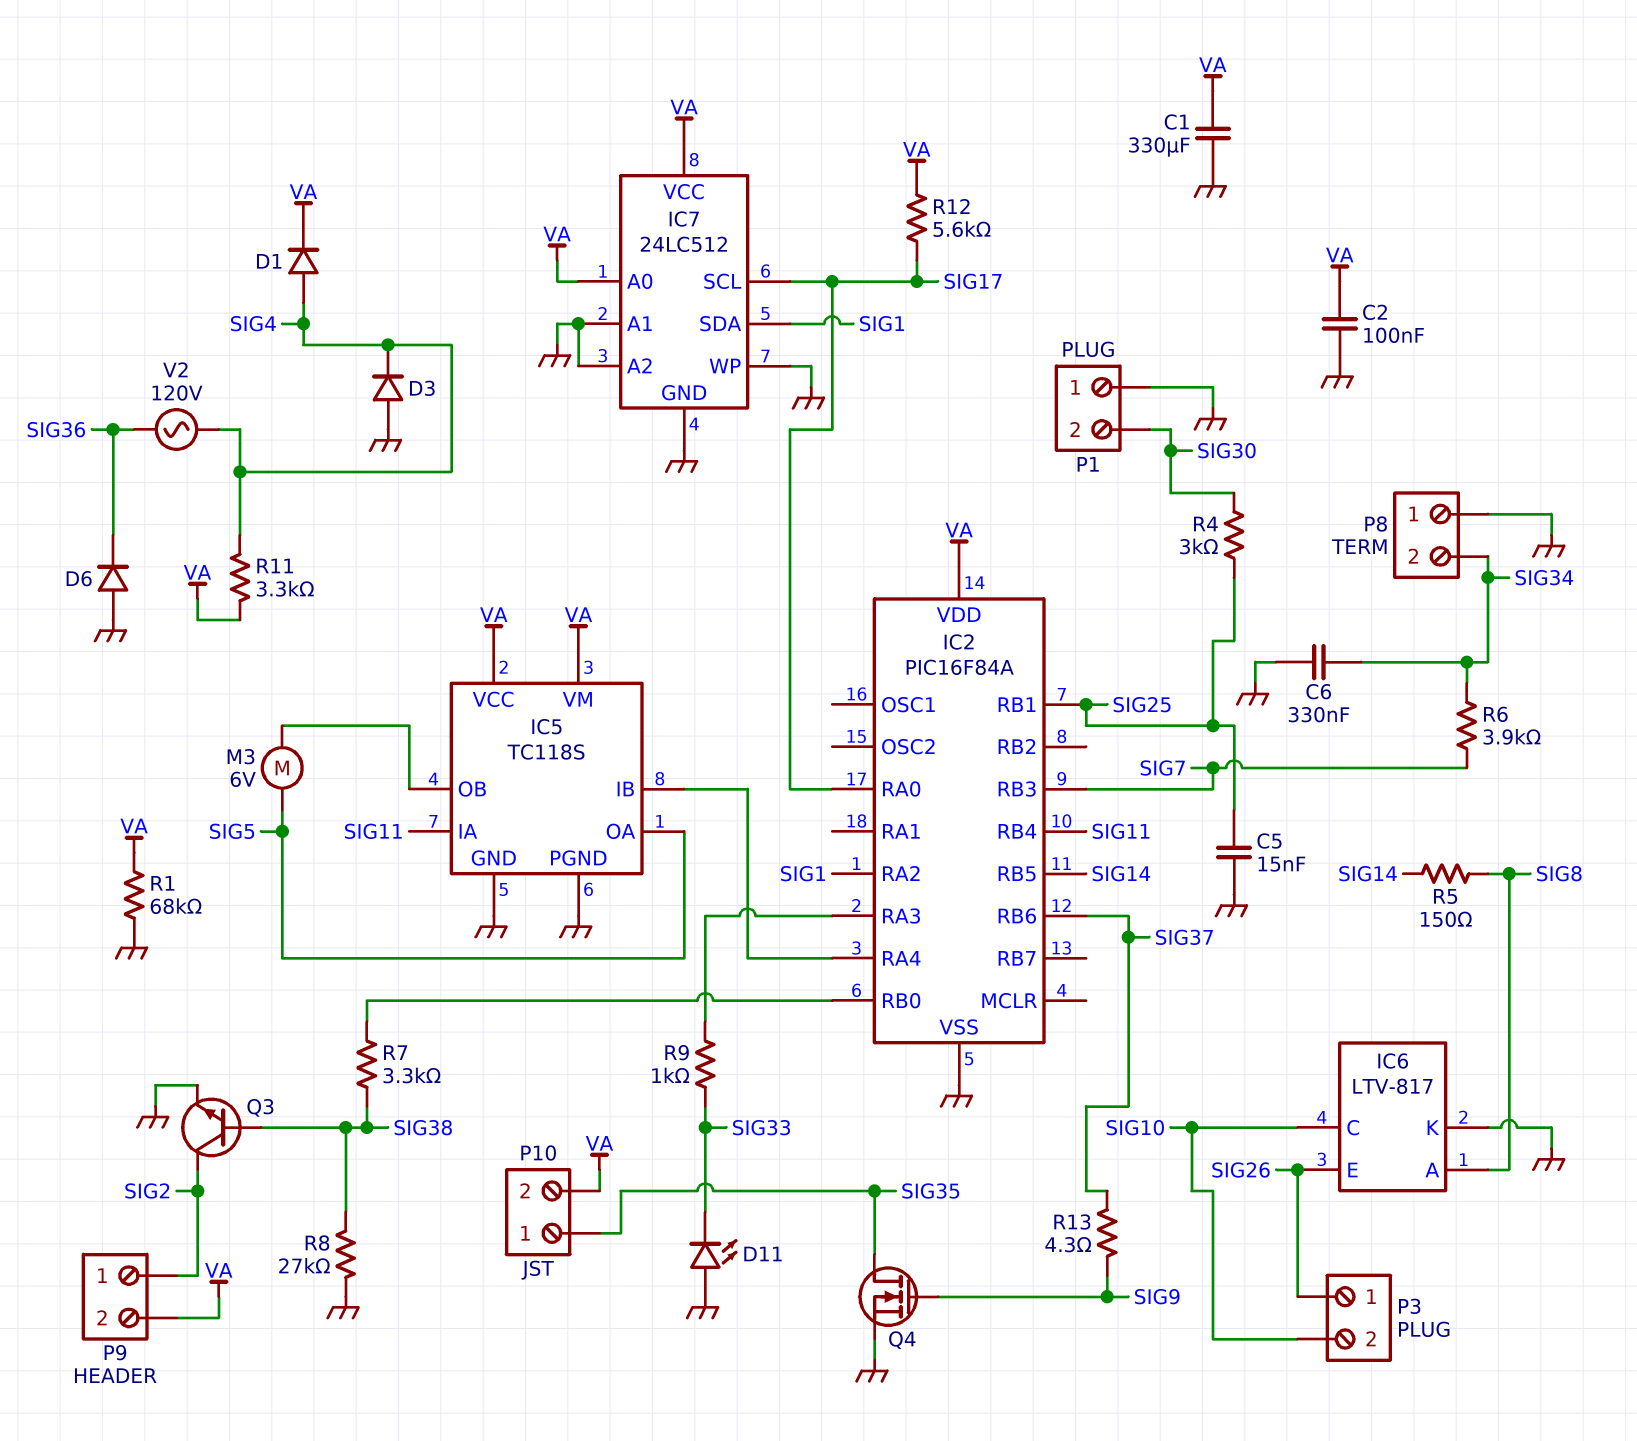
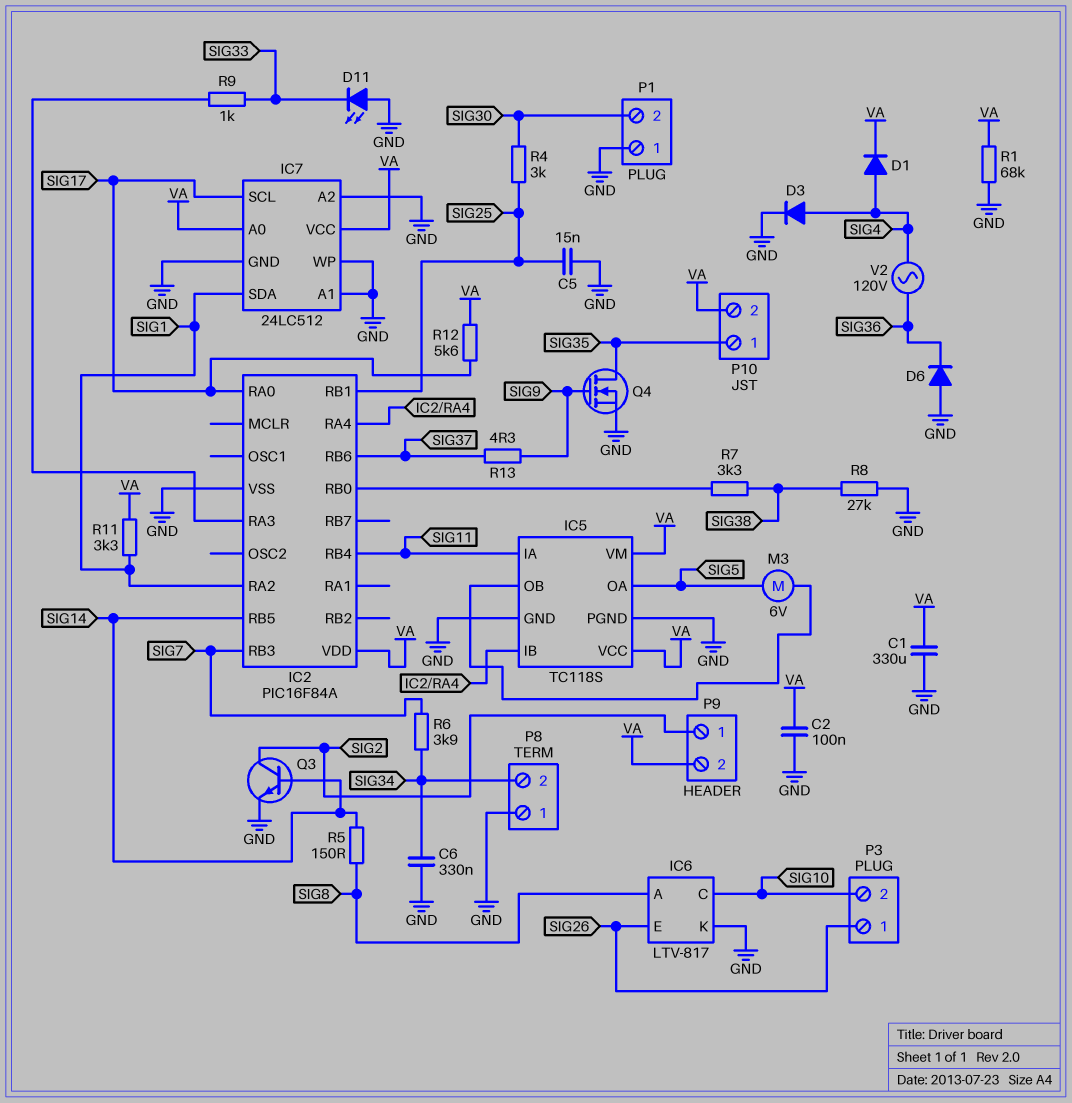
D3: diode (A GND, K SIG4) -> diode (A SIG4, K GND)
Q3: NPN (B SIG38, C SIG2, E GND) -> NPN (B SIG14, C SIG2, E GND)
R11: 3.3k (SIG4, VA) -> 3.3k (SIG1, VA)

